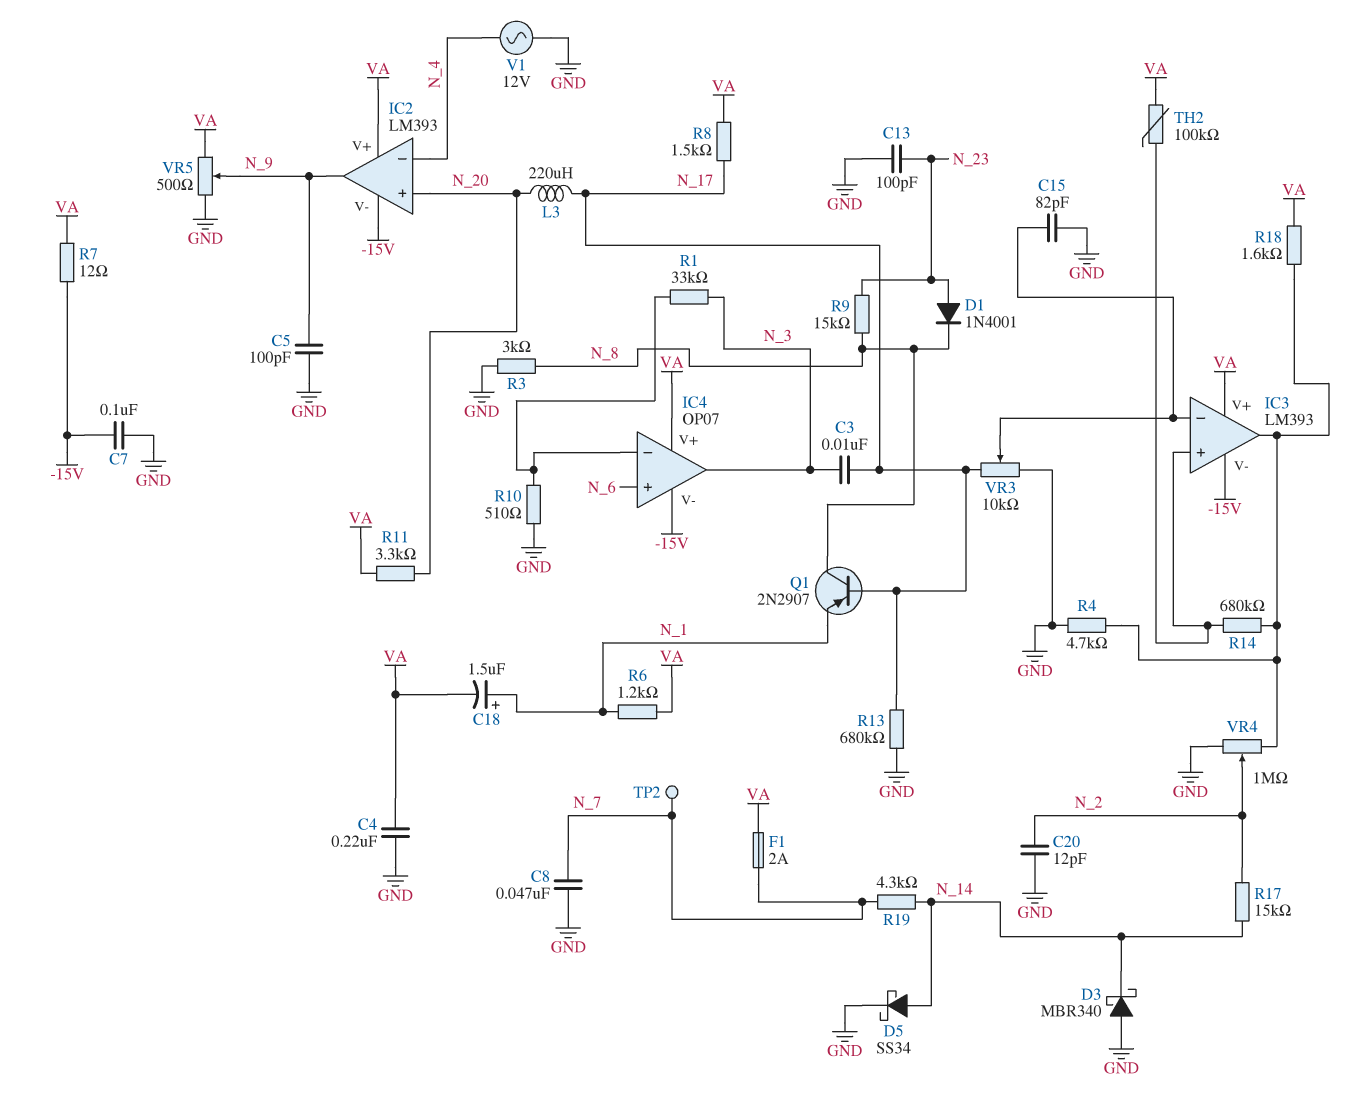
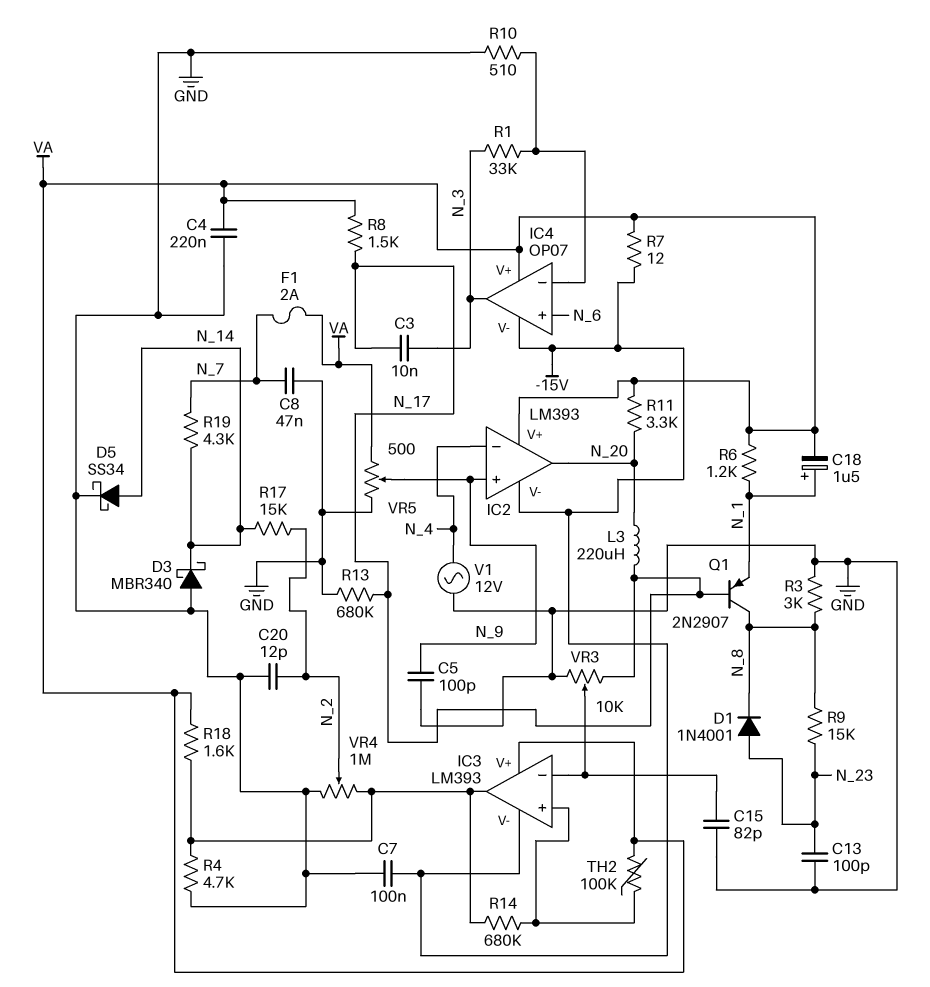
IC2 pin in+: N_20 -> N_9
IC2 pin out: N_9 -> N_20
TP2: test point (N_7) -> none

